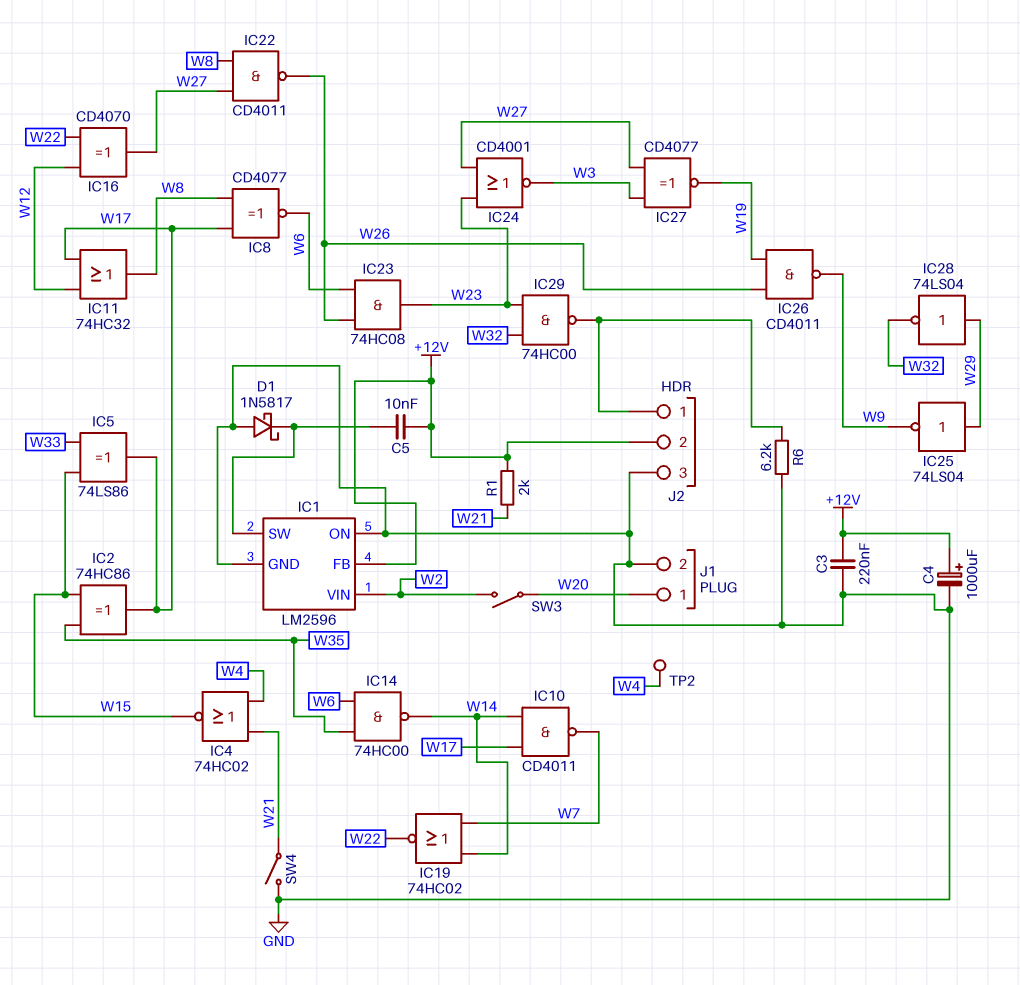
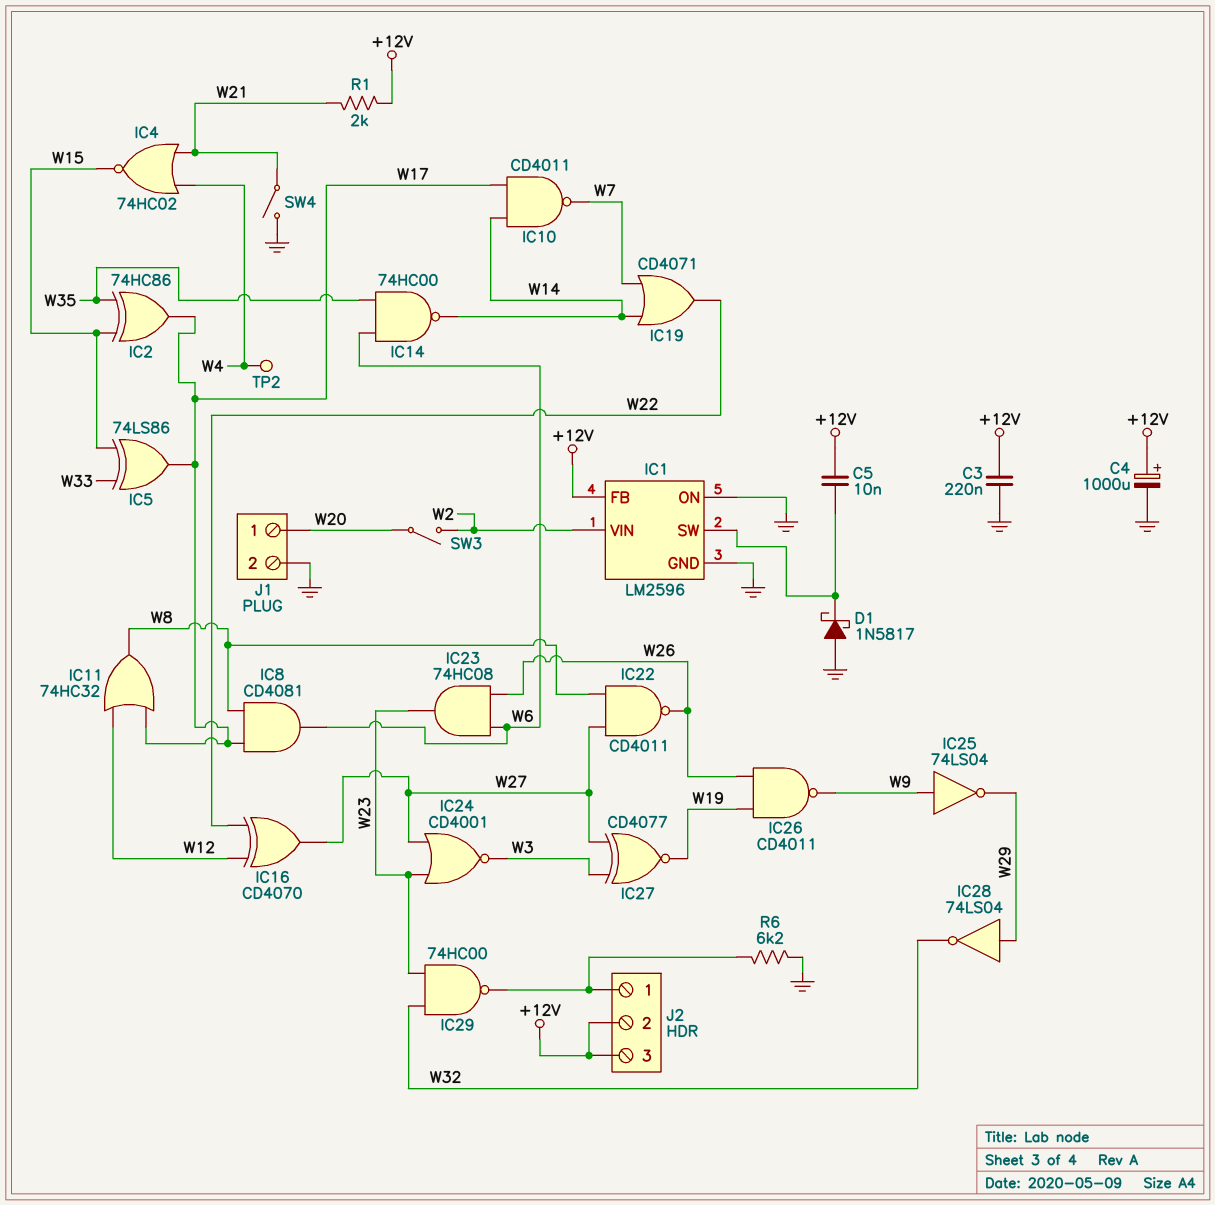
IC8: XNOR CD4077 (in W8, in W17, out W6) -> AND CD4081 (in W8, in W17, out W6)
IC19: NOR 74HC02 (in W7, in W14, out W22) -> OR CD4071 (in W7, in W14, out W22)
IC25: NOT 74LS04 (in W29, out W9) -> NOT 74LS04 (in W9, out W29)
J2 pin 3: GND -> +12V

